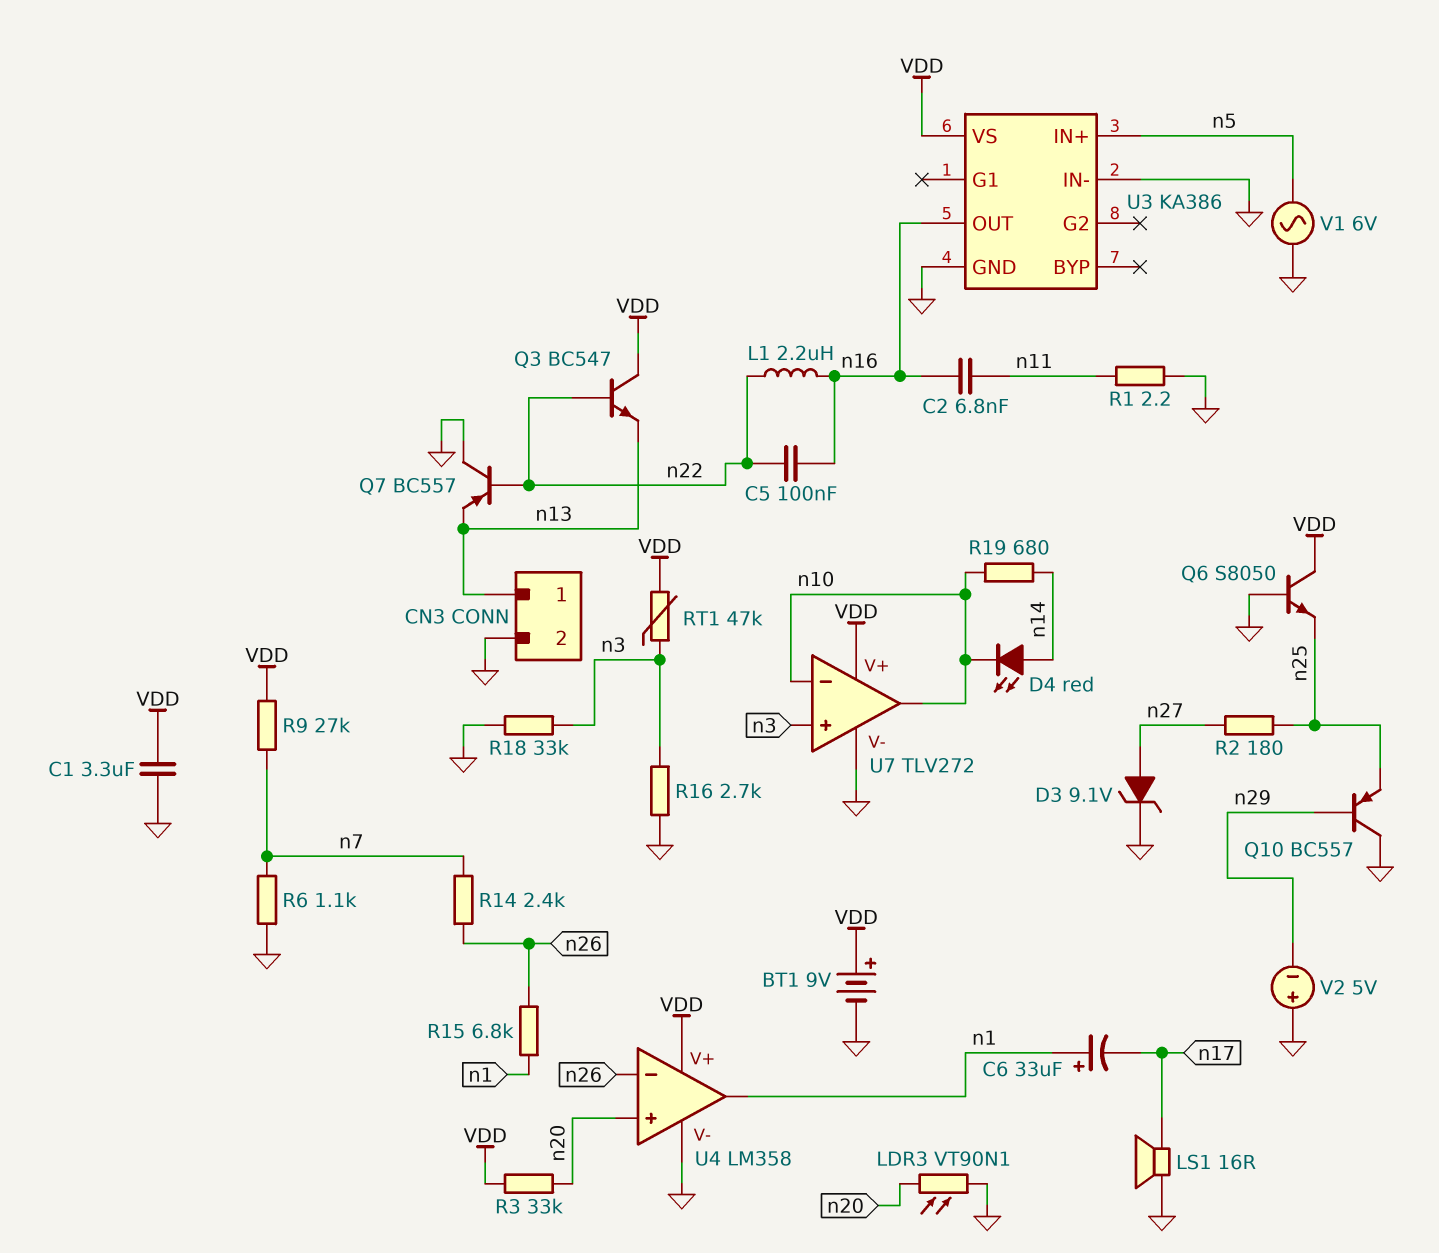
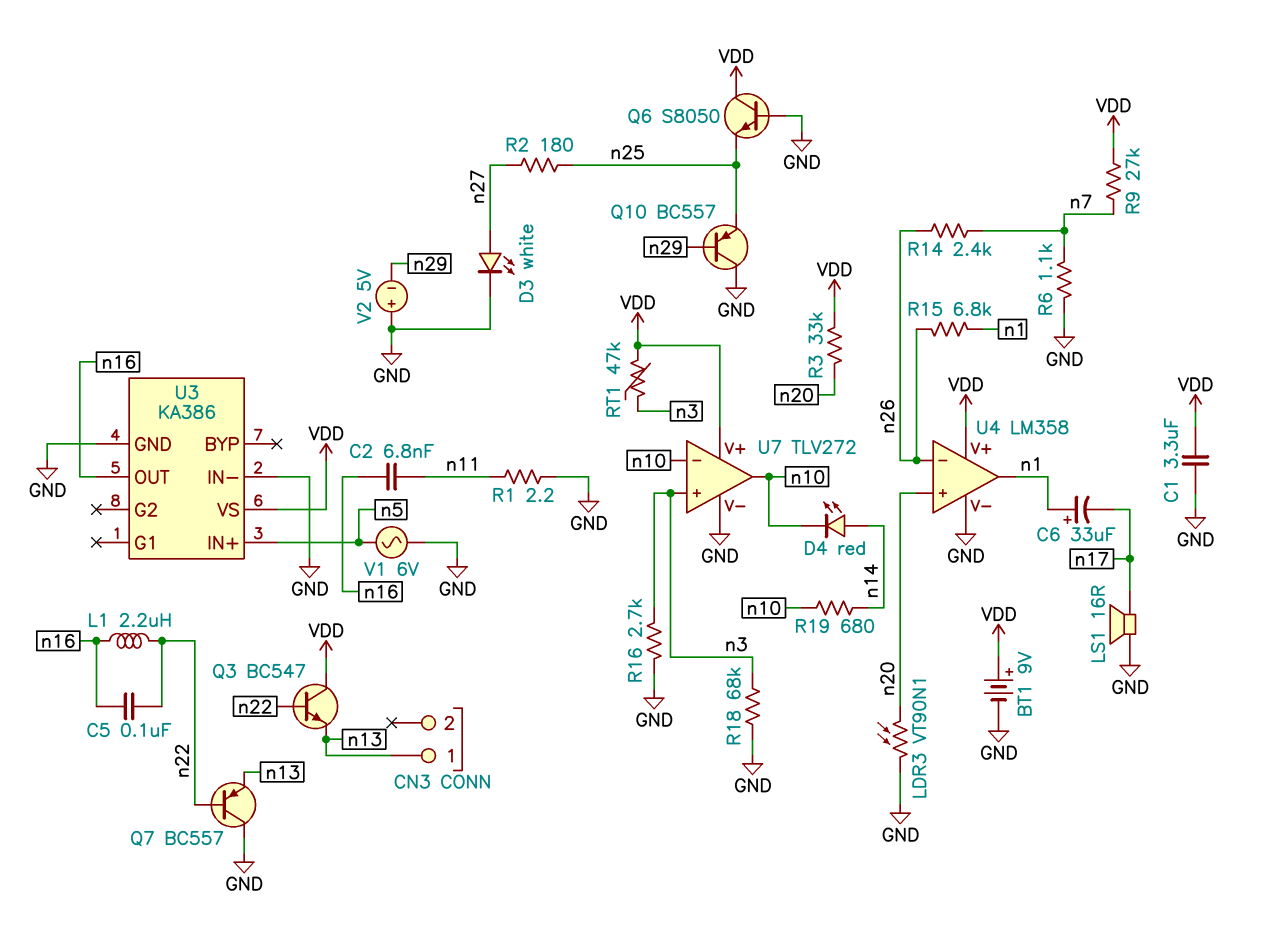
CN3 pin 2: GND -> none
D3: zener 9.1V (A n27, K GND) -> LED white (A n27, K GND)
R18: 33k (GND, n3) -> 68k (GND, n3)

